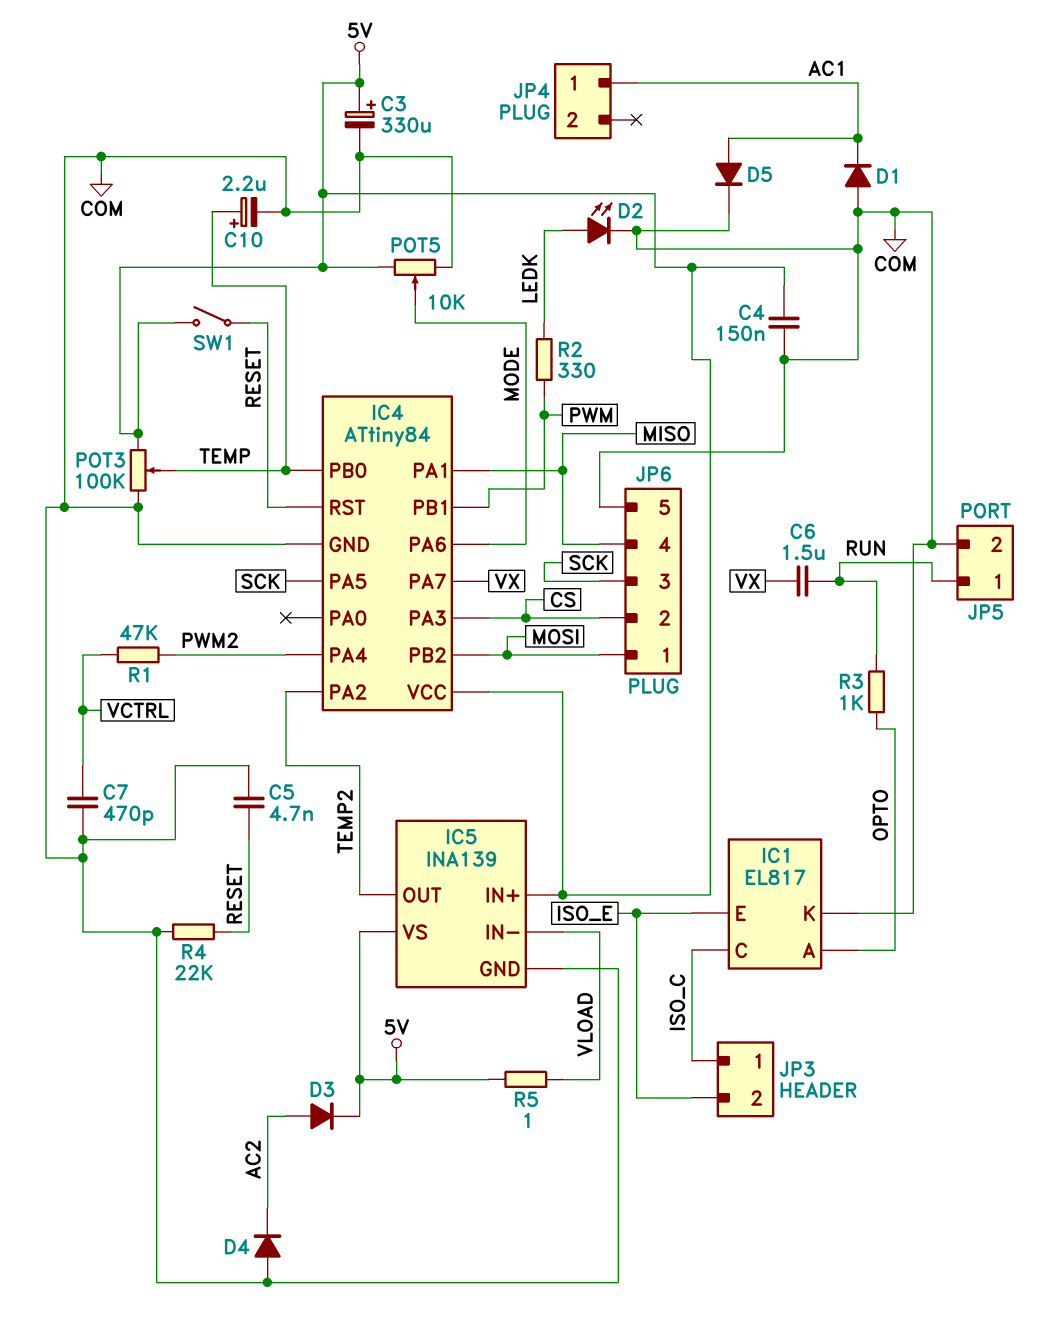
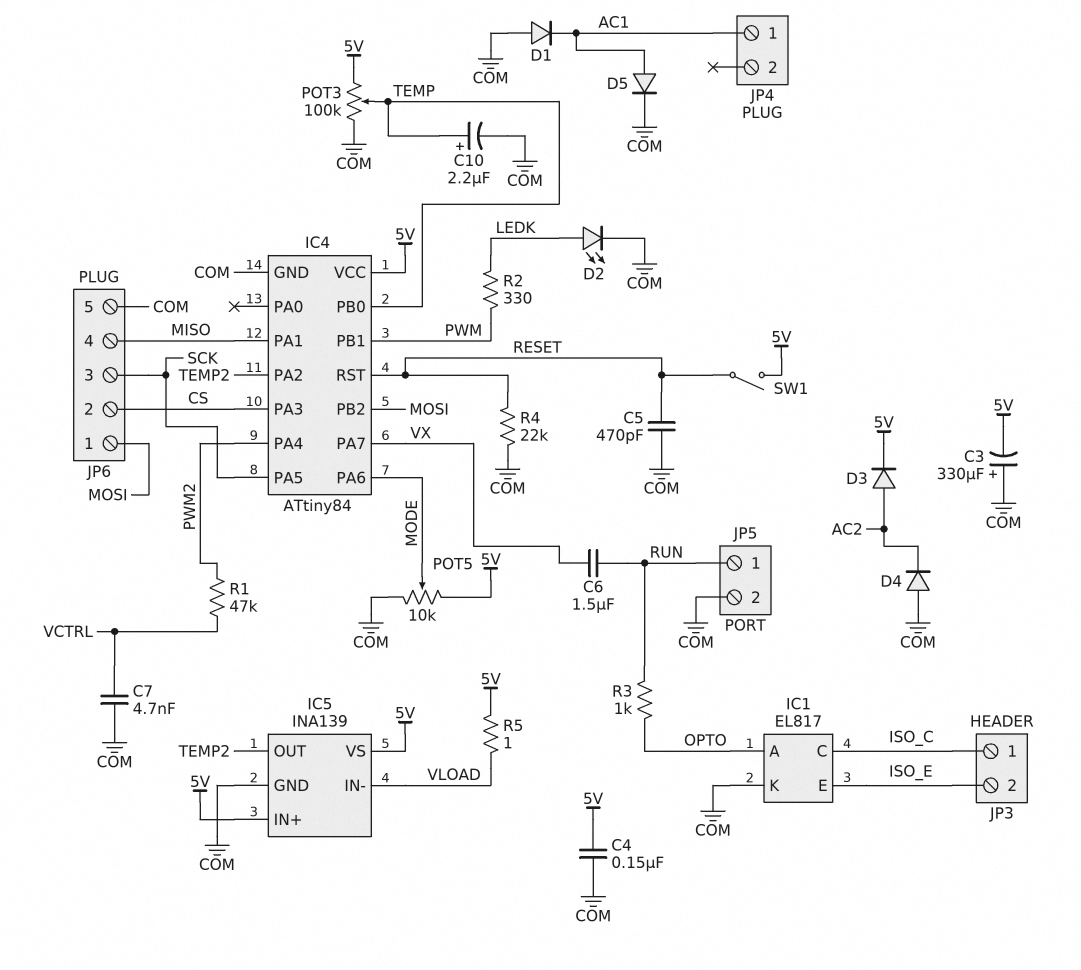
C3: 330uF (plus 5V, minus COM) -> 330uF (plus COM, minus 5V)
C5: 4.7nF (COM, RESET) -> 470pF (COM, RESET)
C7: 470pF (COM, VCTRL) -> 4.7nF (COM, VCTRL)

